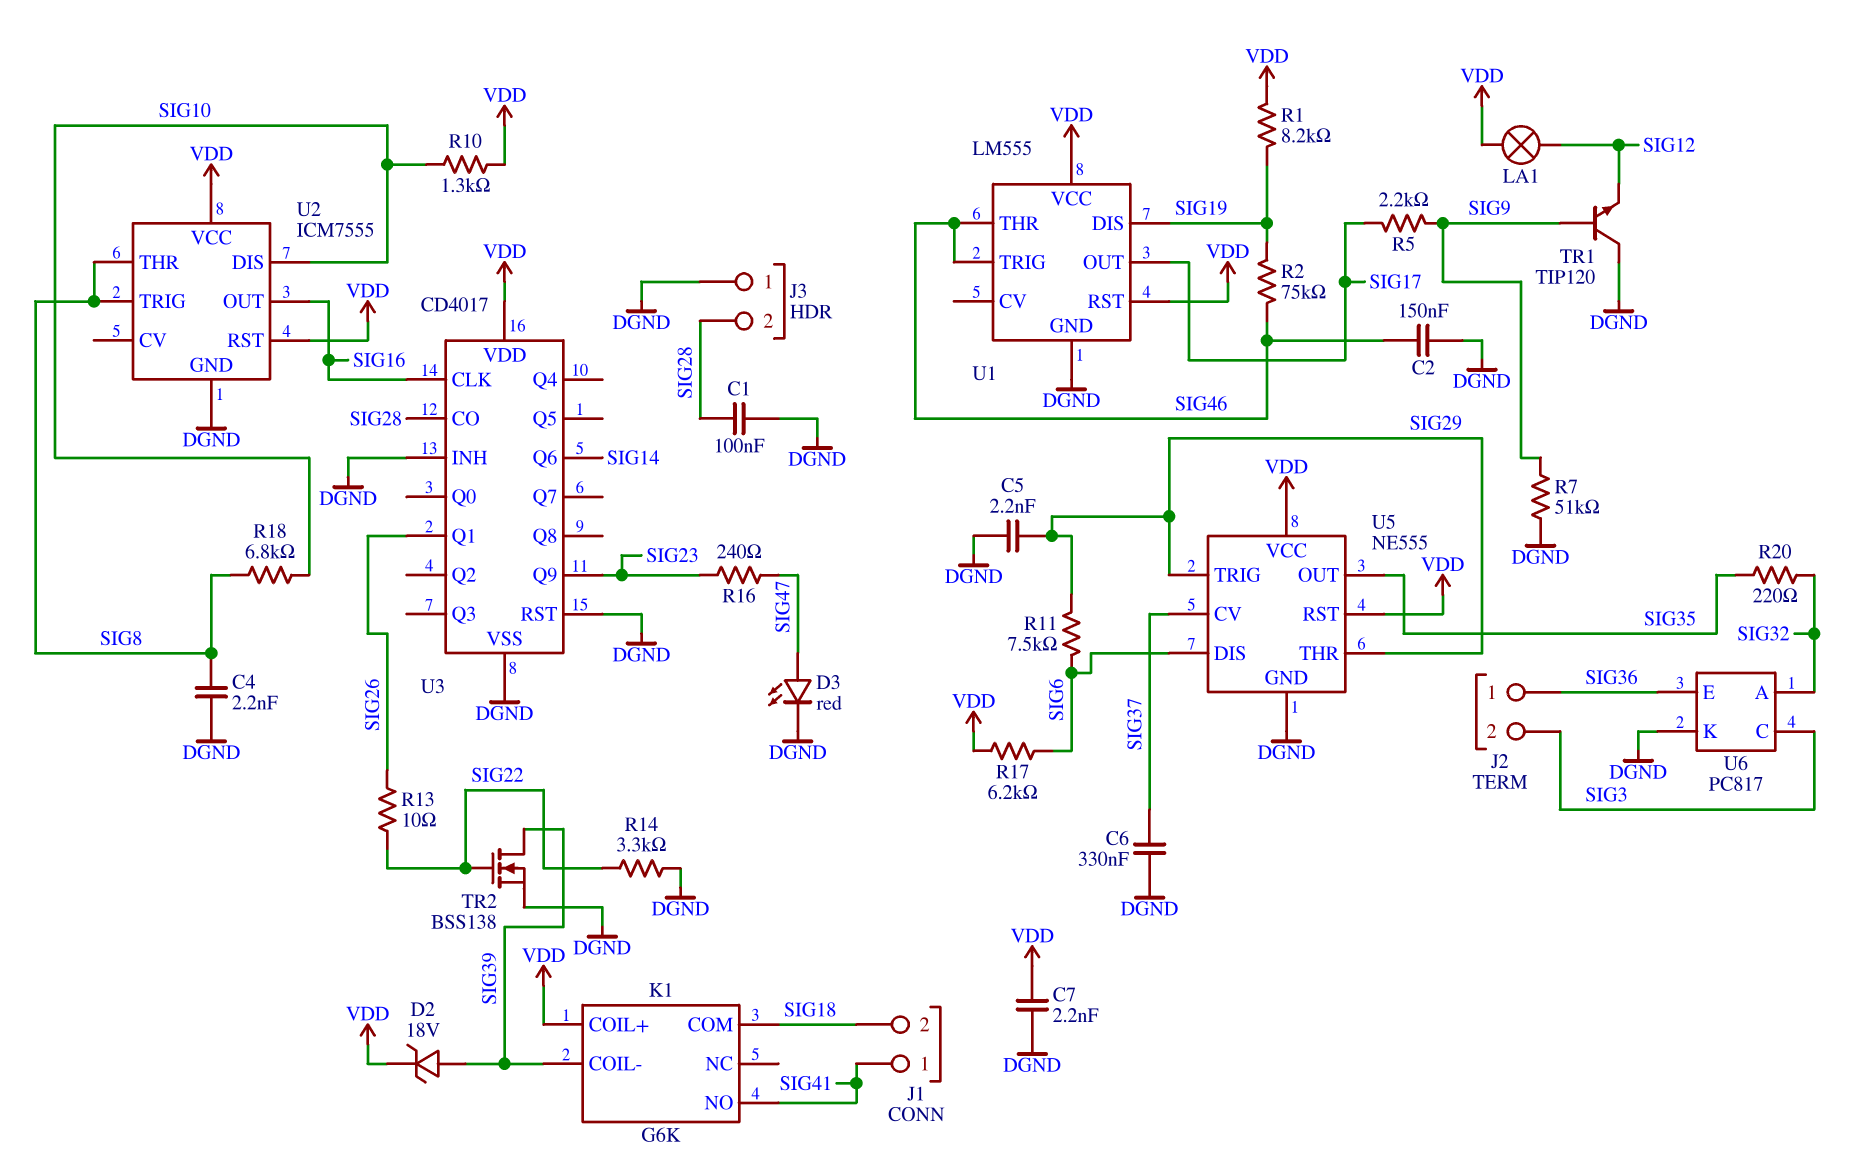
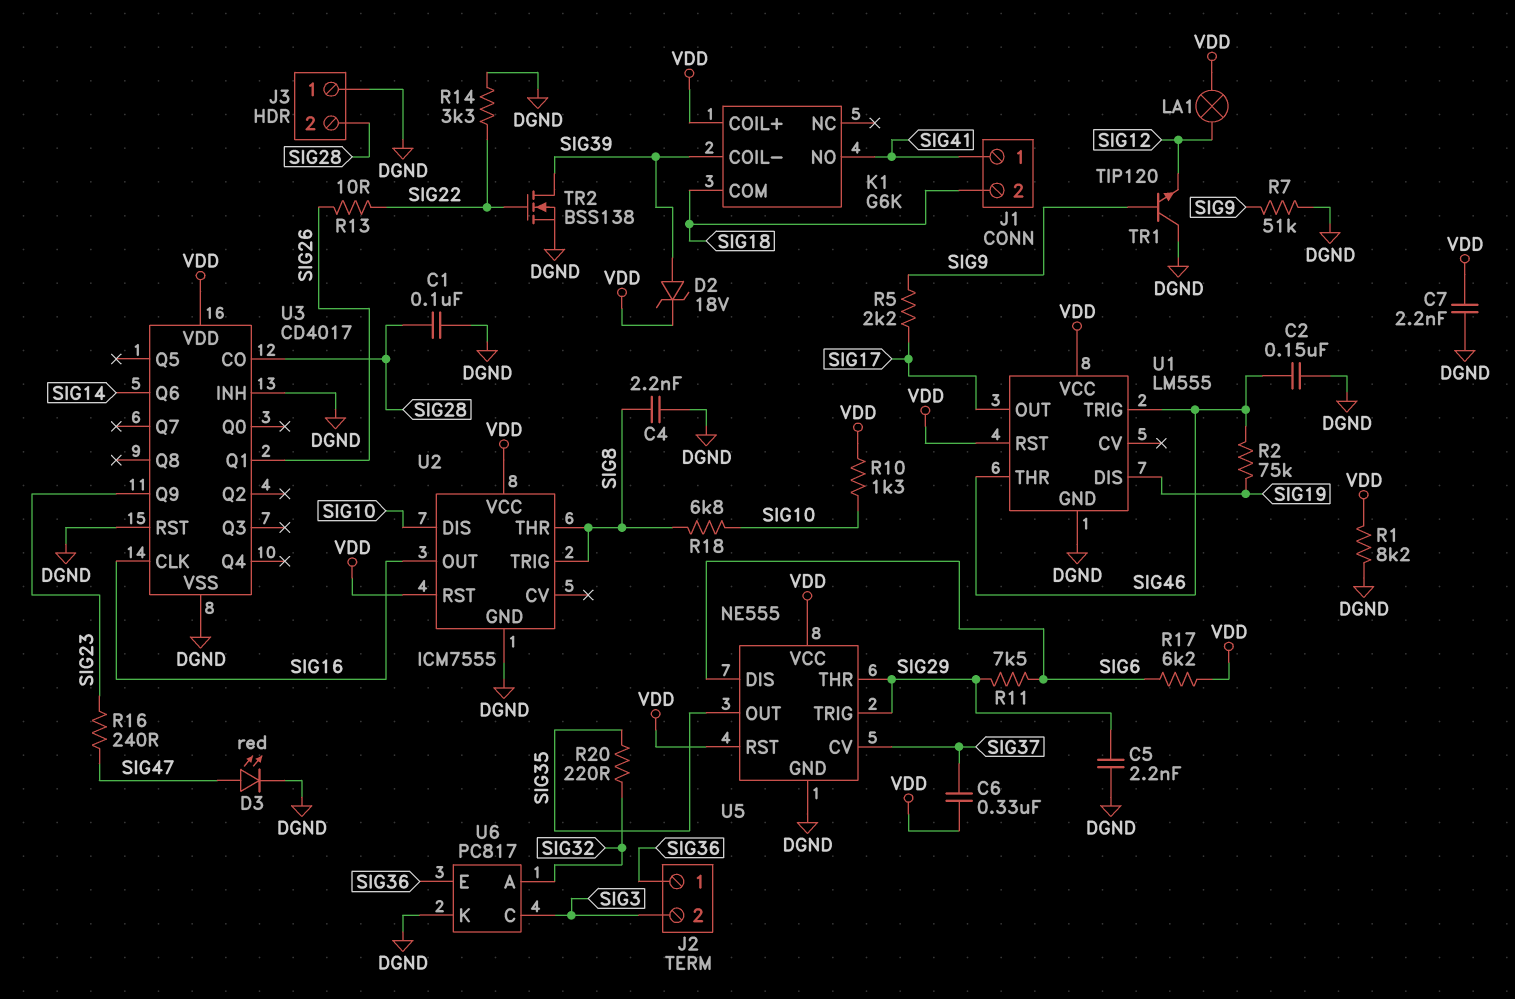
C6: 330nF (DGND, SIG37) -> 330nF (SIG37, VDD)
R1: 8.2k (SIG19, VDD) -> 8.2k (DGND, VDD)

